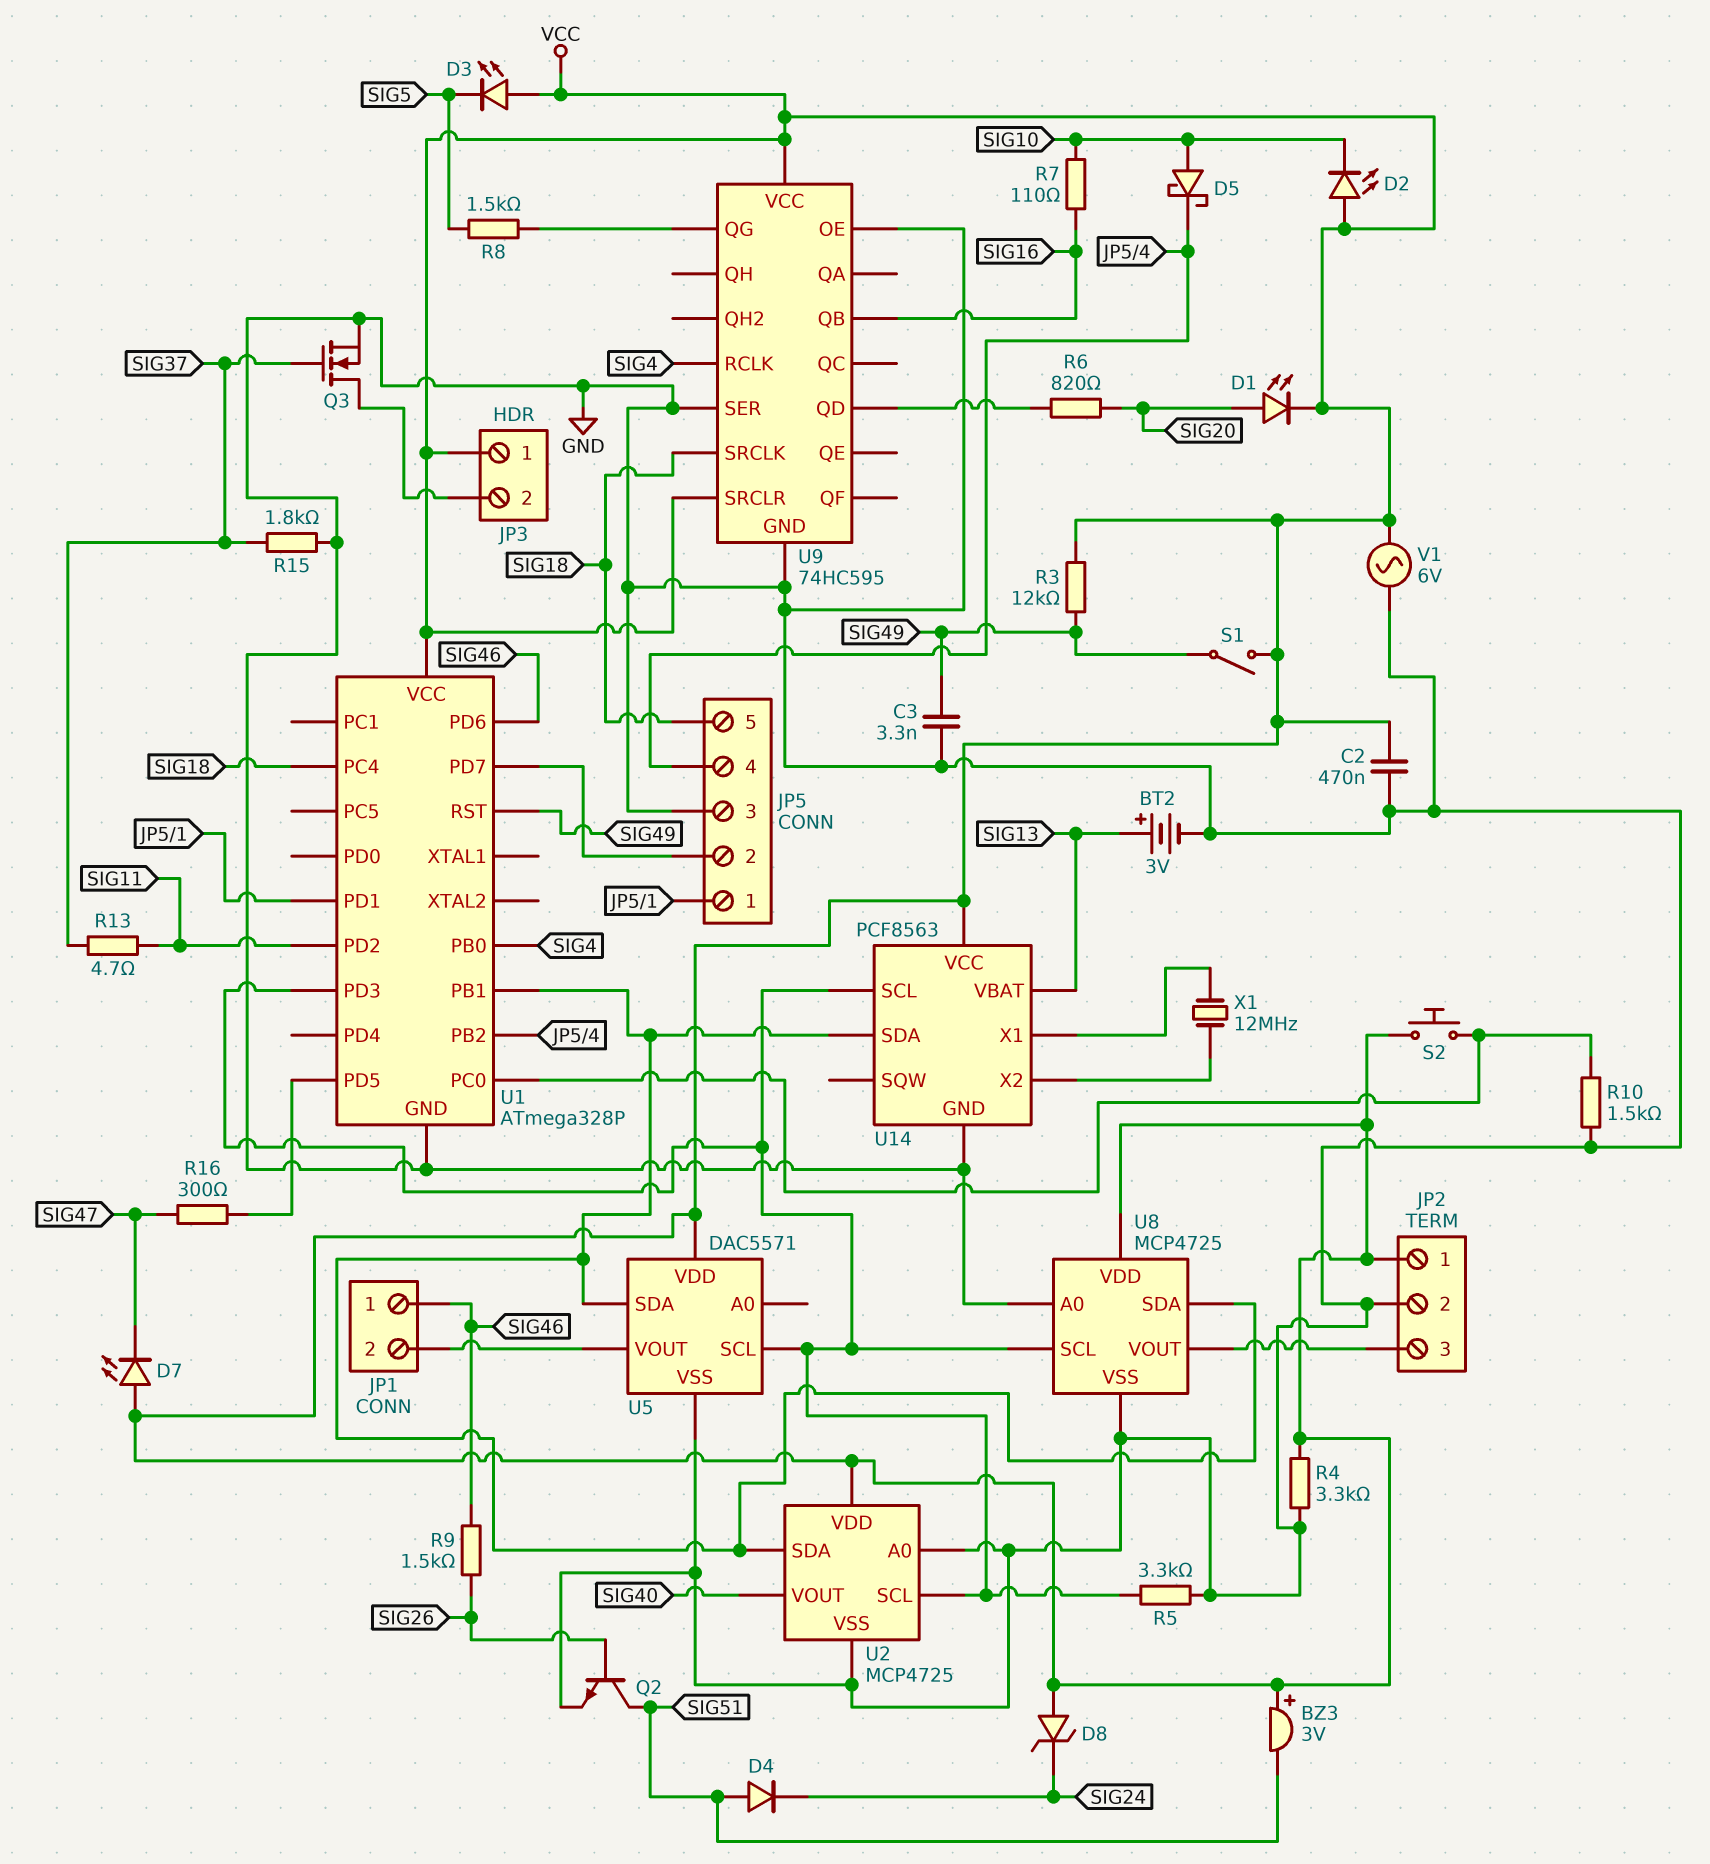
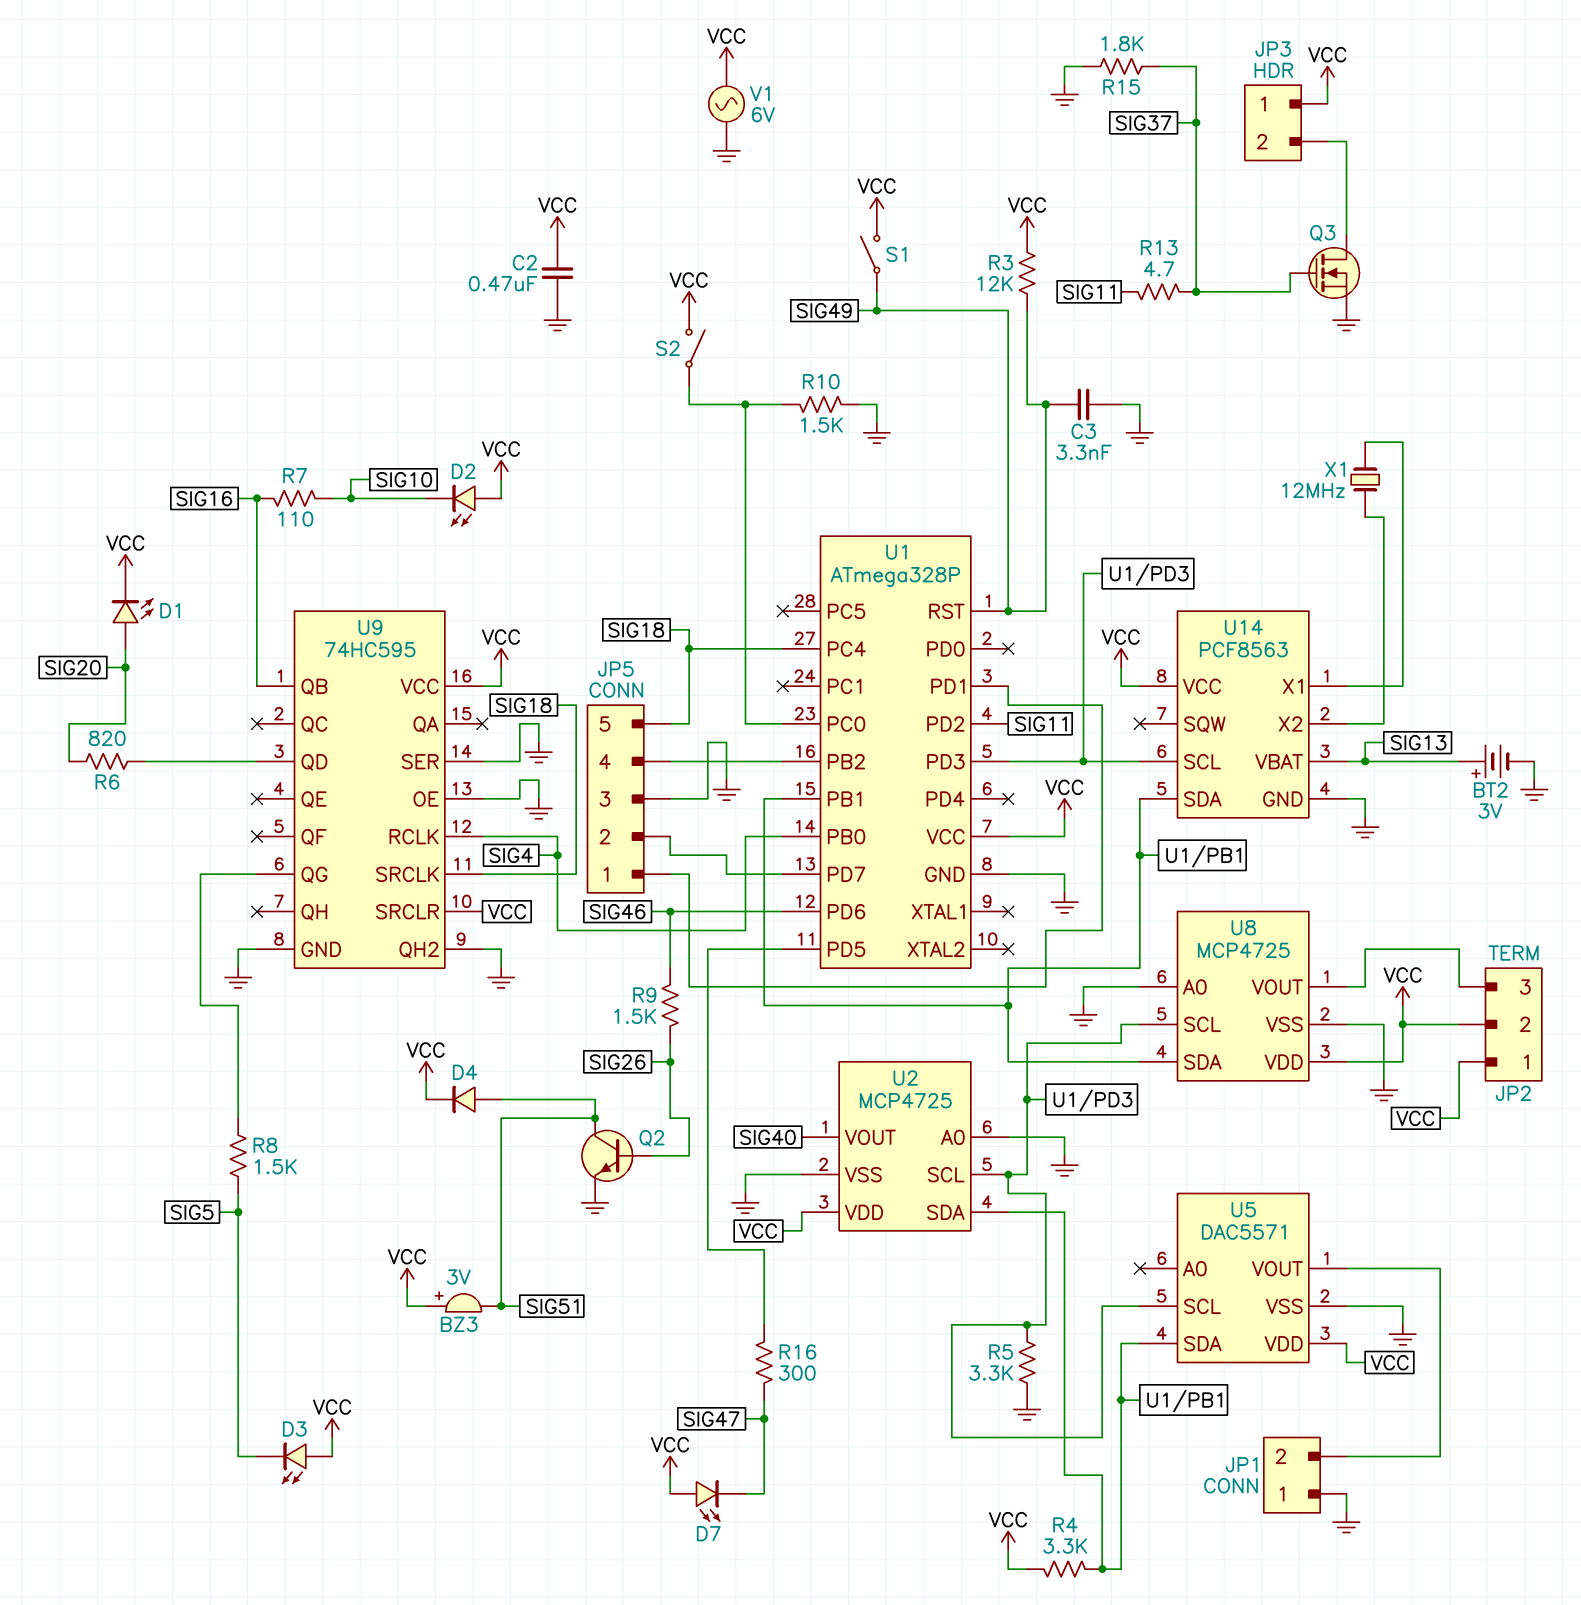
D4: diode (A SIG51, K SIG24) -> diode (A SIG51, K VCC)
D5: schottky (A SIG10, K JP5/4) -> none
D8: zener (A VCC, K SIG24) -> none
JP1 pin 1: SIG46 -> GND
JP2 pin 2: GND -> VCC
R4: 3.3k (GND, VCC) -> 3.3k (U1/PB1, VCC)
S2: button (U1/PC0, VCC) -> switch (U1/PC0, VCC)
U9 pin QH2: none -> GND

